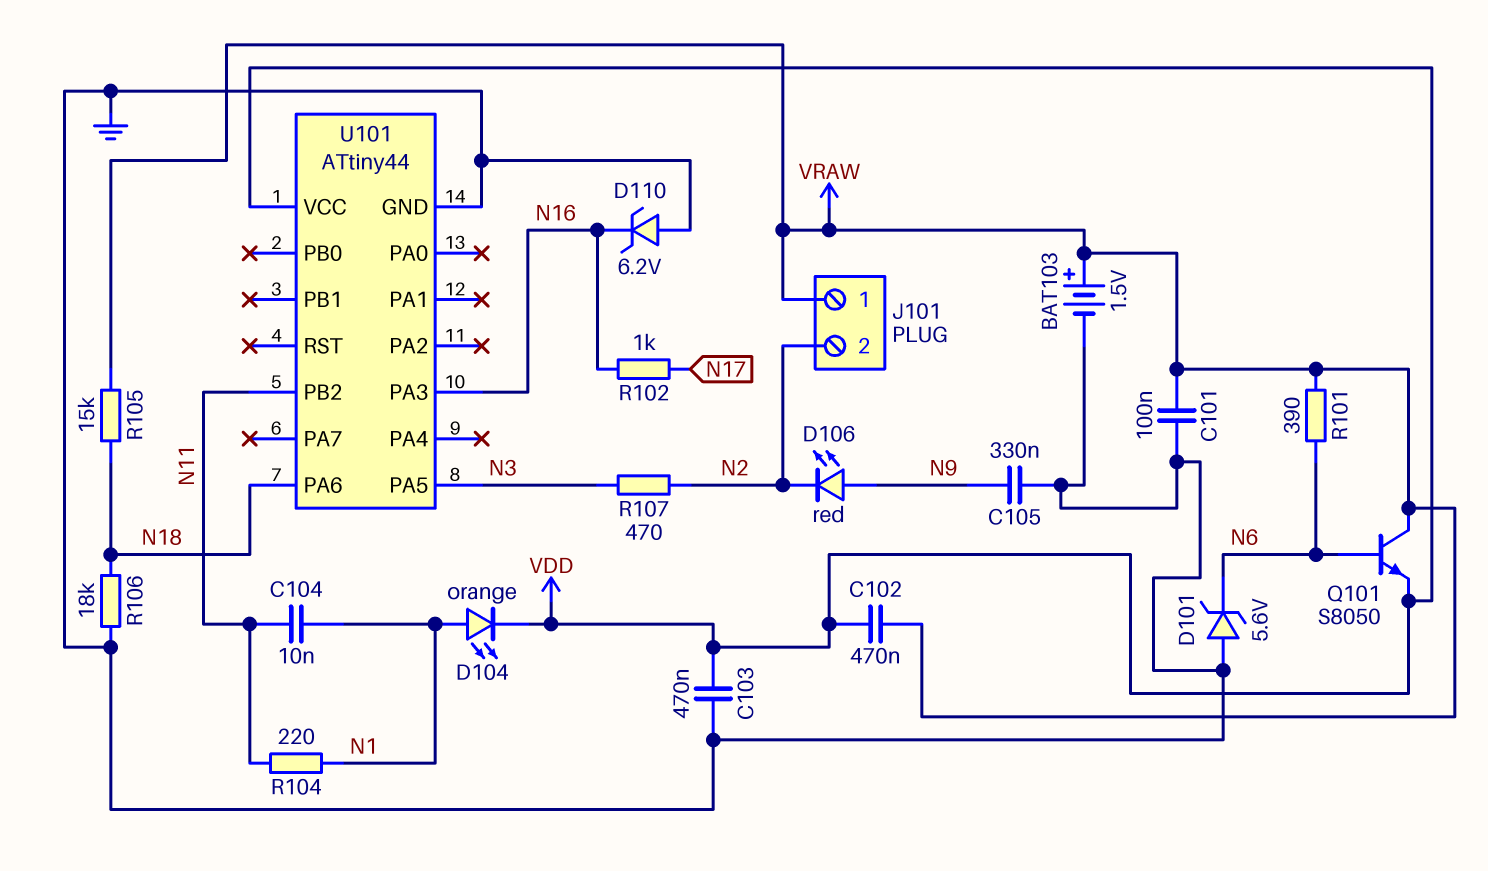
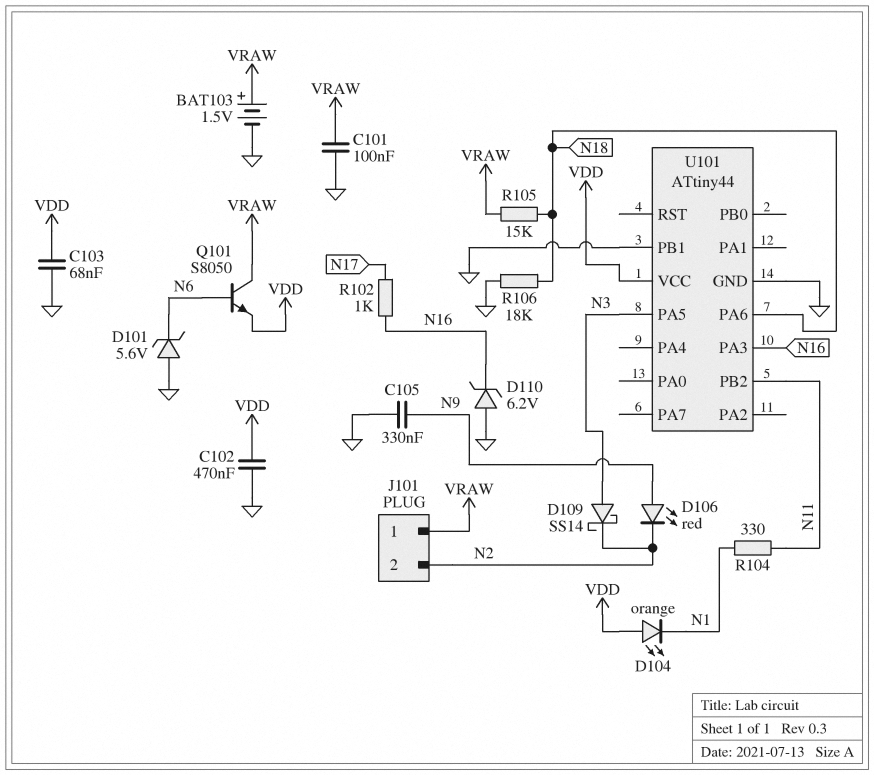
C102: 470nF (VDD, VRAW) -> 470nF (GND, VDD)
C103: 470nF (GND, VDD) -> 68nF (GND, VDD)
C104: 10nF (N1, N11) -> none
D104: LED orange (A N1, K VDD) -> LED orange (A VDD, K N1)
D109: none -> schottky SS14 (A N3, K N2)
R101: 390 (N6, VRAW) -> none
R104: 220 (N1, N11) -> 330 (N1, N11)
R107: 470 (N2, N3) -> none
U101 pin PB1: none -> GND

